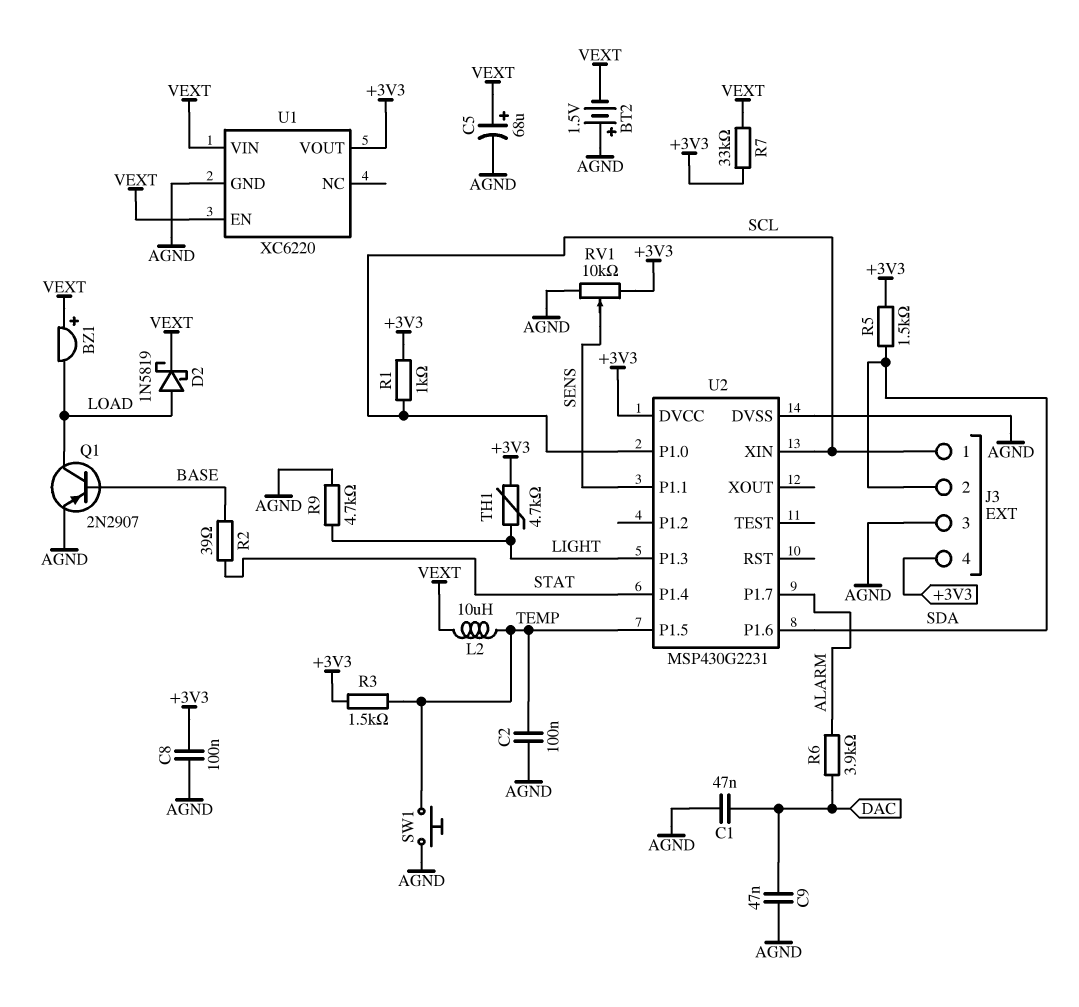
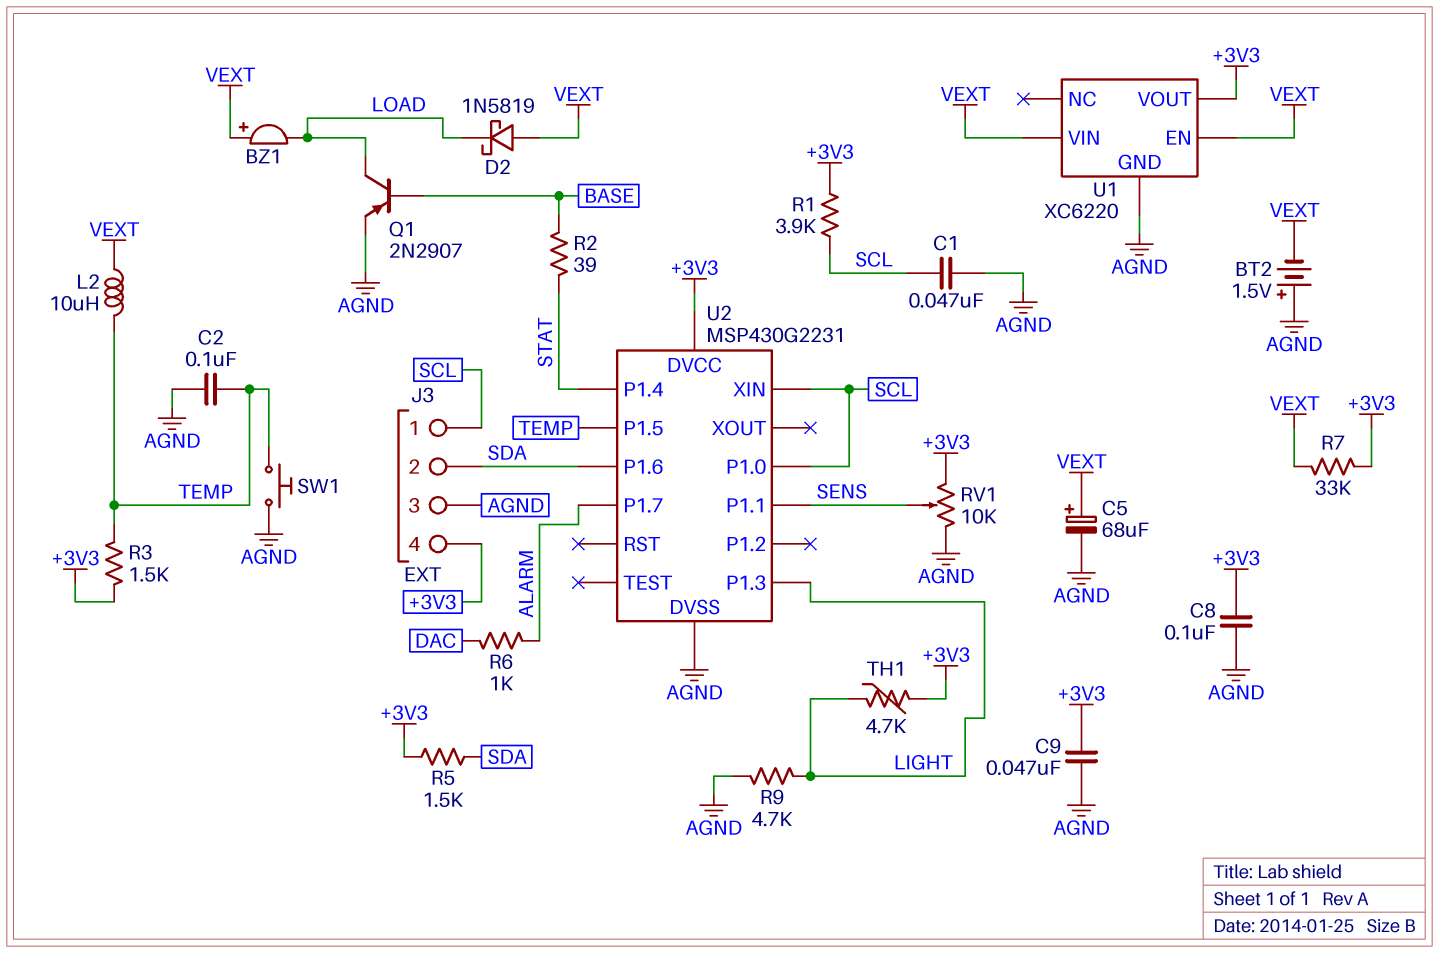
C1: 47nF (AGND, DAC) -> 47nF (AGND, SCL)
C9: 47nF (AGND, DAC) -> 47nF (+3V3, AGND)
D2: schottky 1N5819 (A LOAD, K VEXT) -> schottky 1N5819 (A VEXT, K LOAD)
R1: 1k (+3V3, SCL) -> 3.9k (+3V3, SCL)
R6: 3.9k (ALARM, DAC) -> 1k (ALARM, DAC)

